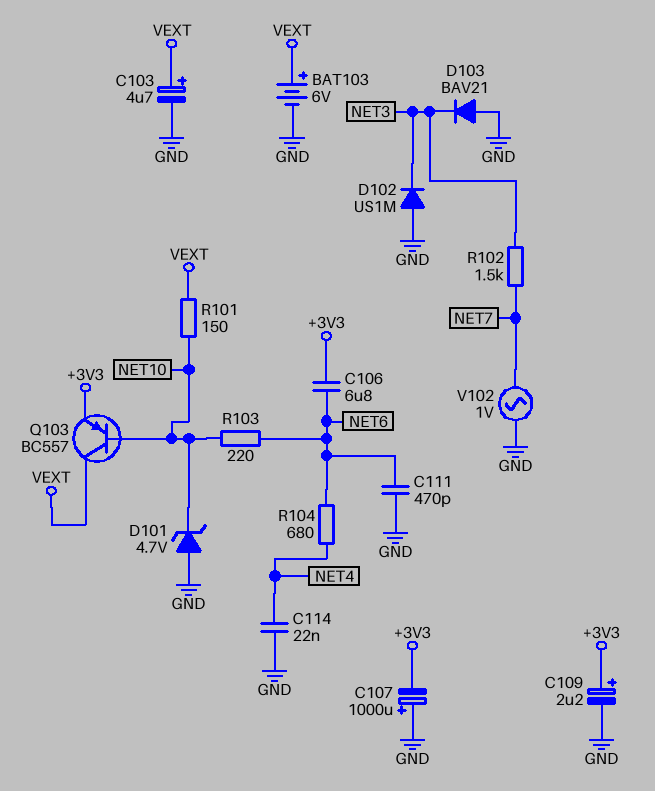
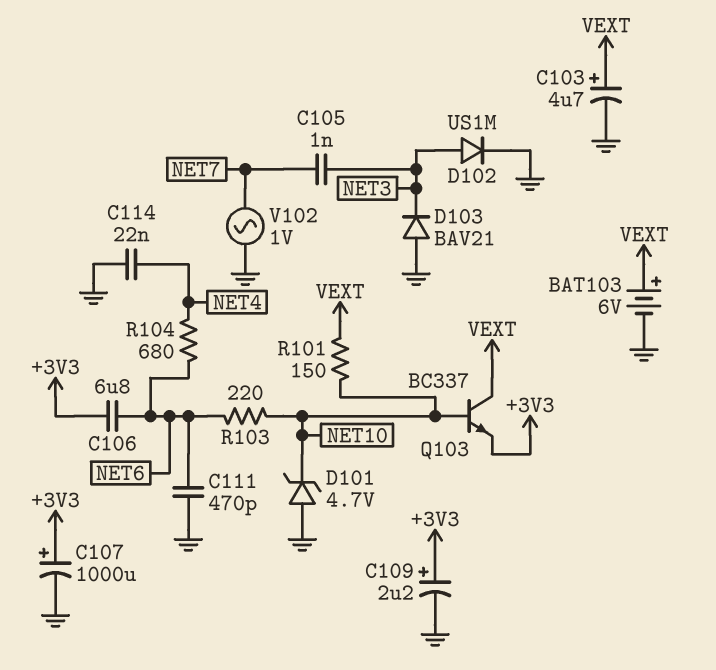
C105: none -> 1nF (NET3, NET7)
C107: 1000uF (plus GND, minus +3V3) -> 1000uF (plus +3V3, minus GND)
D102: diode US1M (A GND, K NET3) -> diode US1M (A NET3, K GND)
Q103: PNP BC557 (B NET10, C VEXT, E +3V3) -> NPN BC337 (B NET10, C VEXT, E +3V3)
R102: 1.5k (NET3, NET7) -> none

